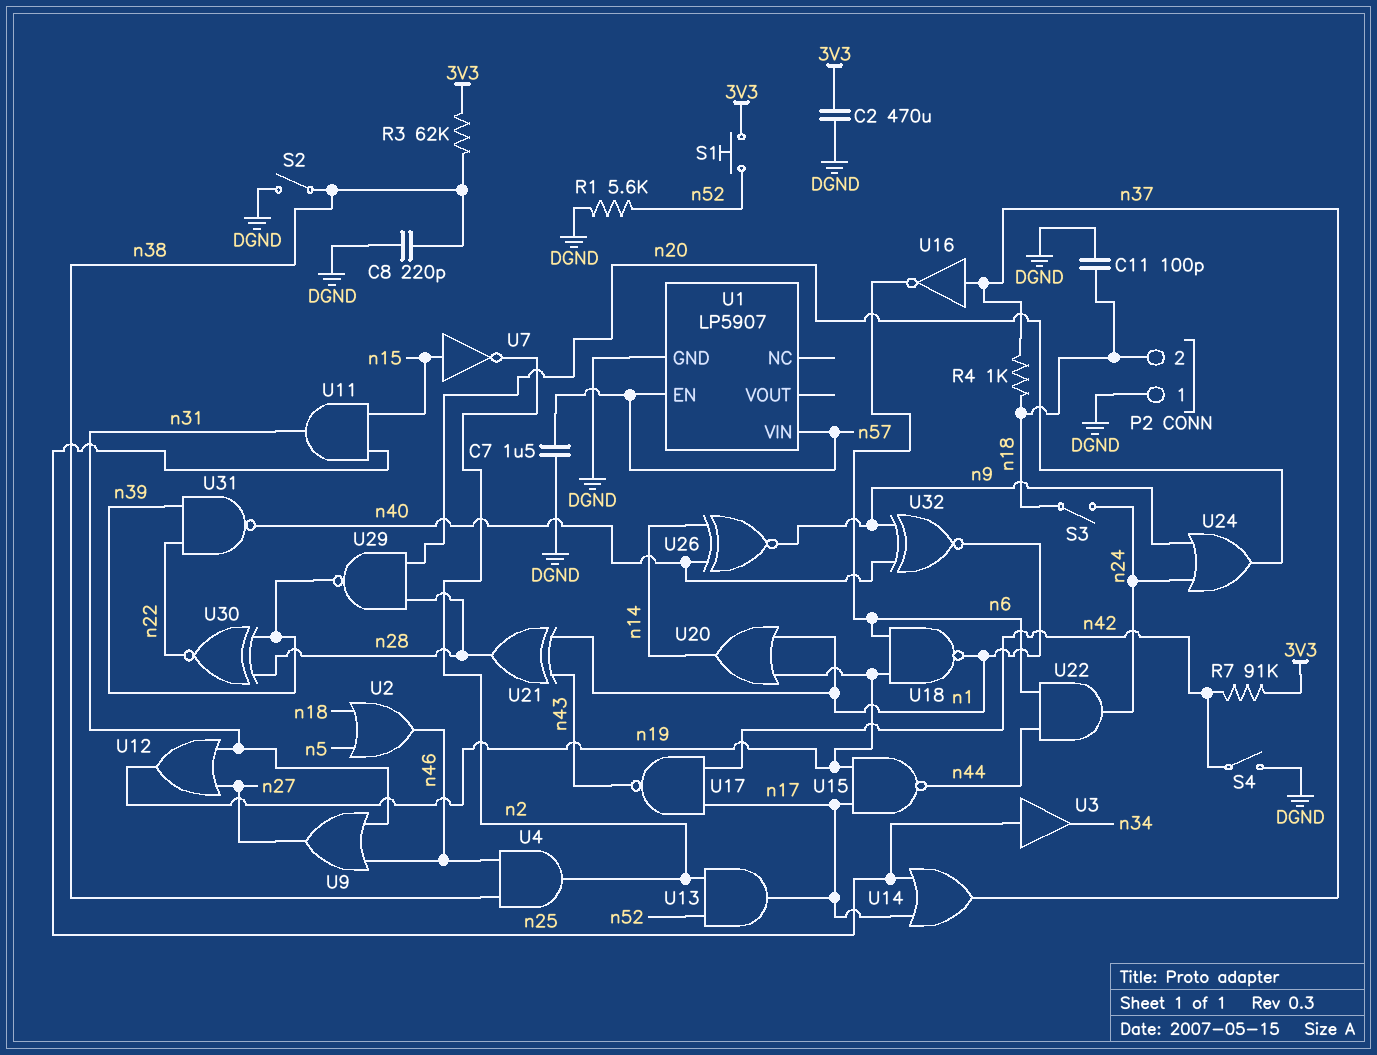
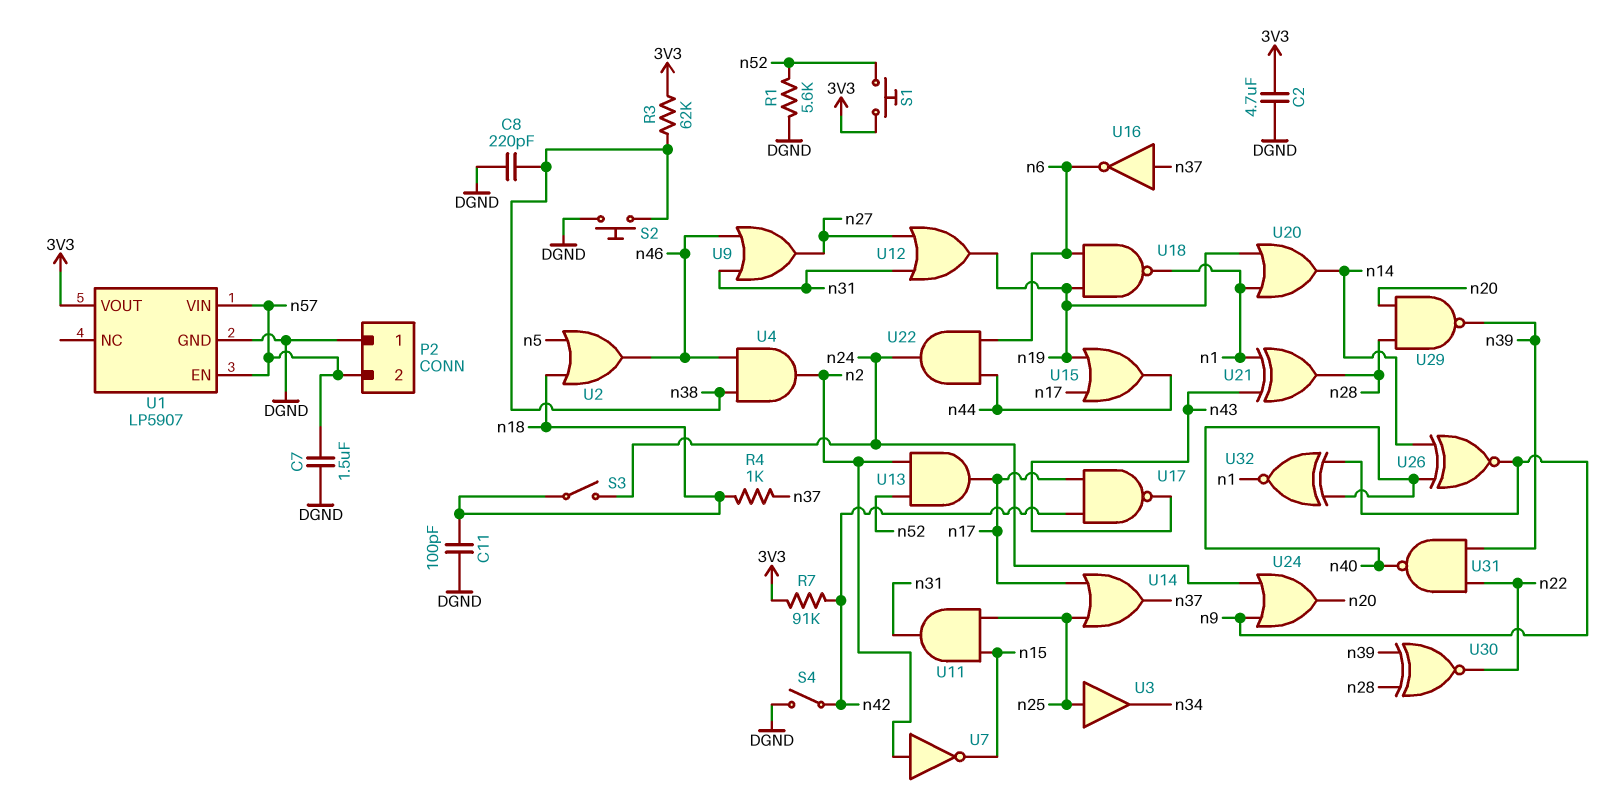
C2: 470uF (3V3, DGND) -> 4.7uF (3V3, DGND)
P2 pin 2: n18 -> n57
S2: switch (DGND, n38) -> button (DGND, n38)
U1 pin VOUT: none -> 3V3
U7: NOT (in n15, out n2) -> NOT (in n2, out n15)
U15: NAND (in n17, in n19, out n44) -> OR (in n17, in n19, out n44)

